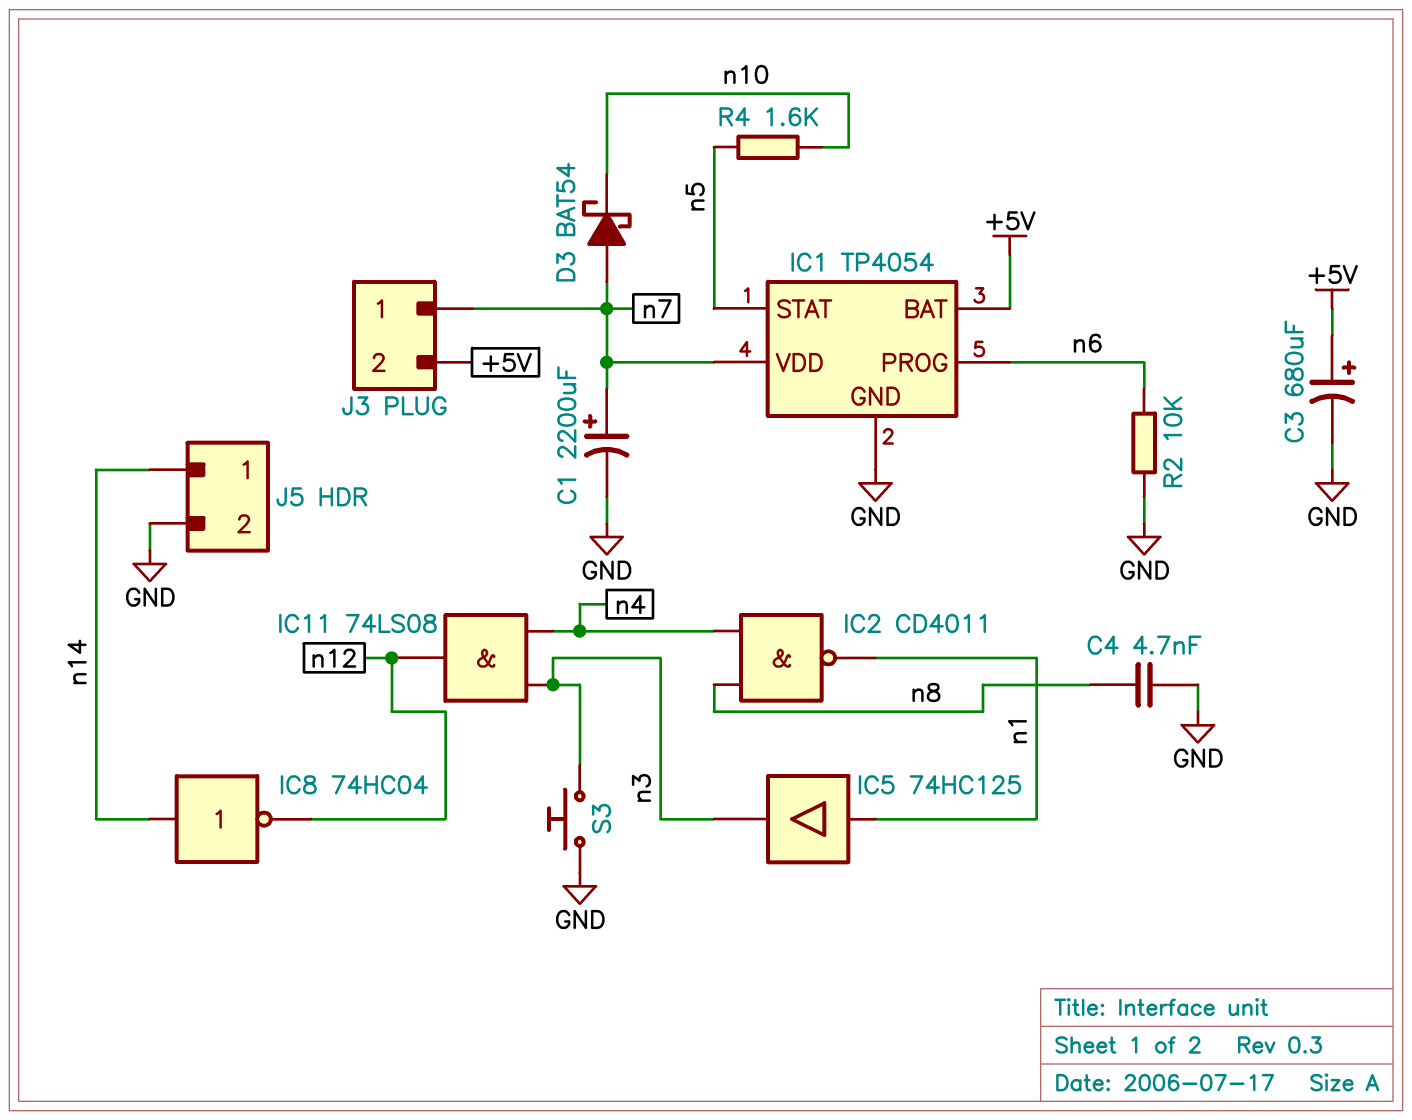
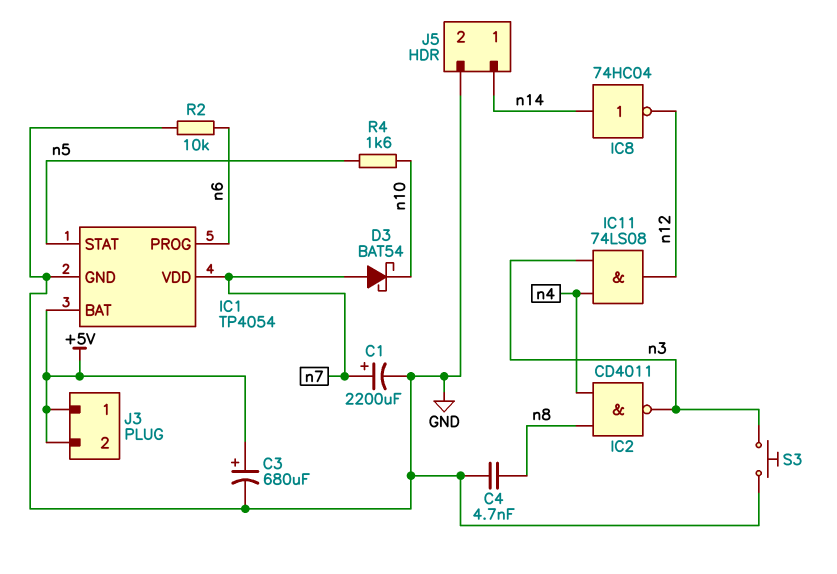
IC2: NAND CD4011 (in n4, in n8, out n1) -> NAND CD4011 (in n4, in n8, out n3)
IC5: buffer 74HC125 (in n1, out n3) -> none
J3 pin 1: n7 -> +5V

